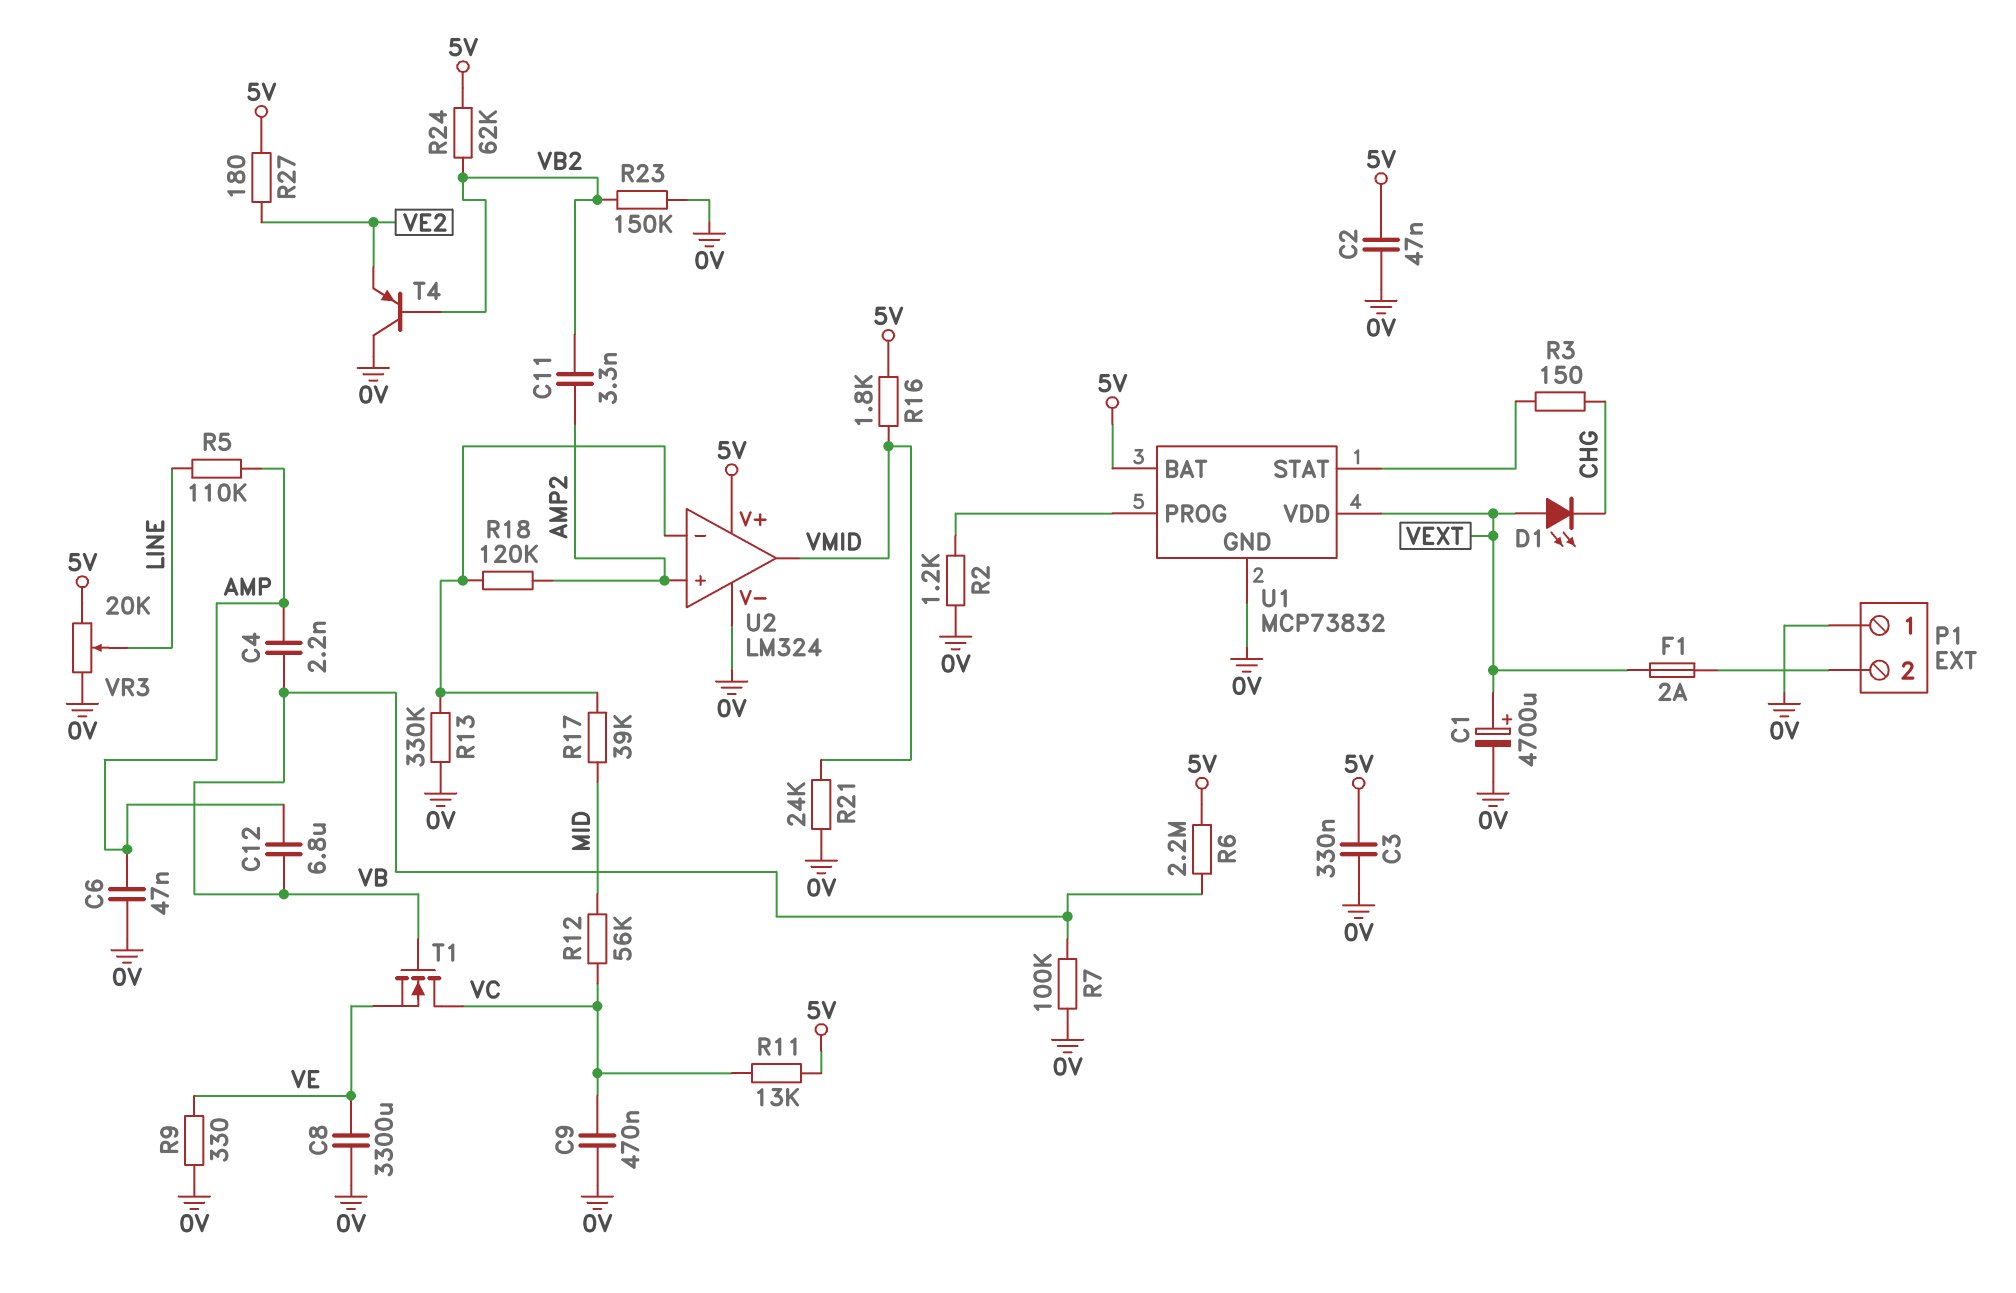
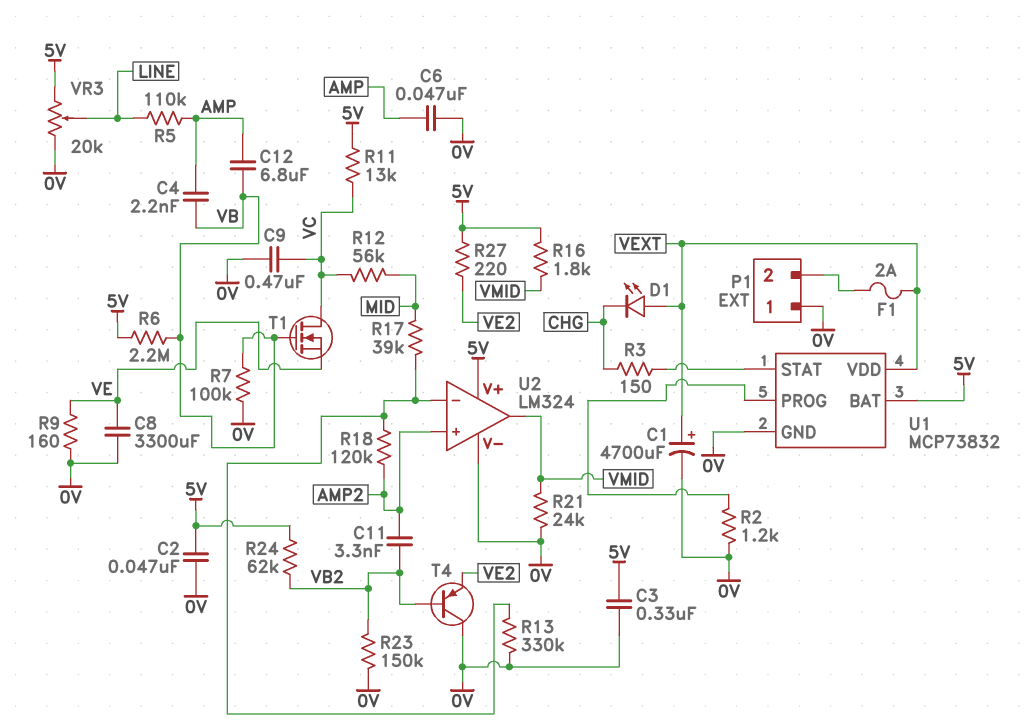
R9: 330 (0V, VE) -> 160 (0V, VE)
R27: 180 (5V, VE2) -> 220 (5V, VE2)

